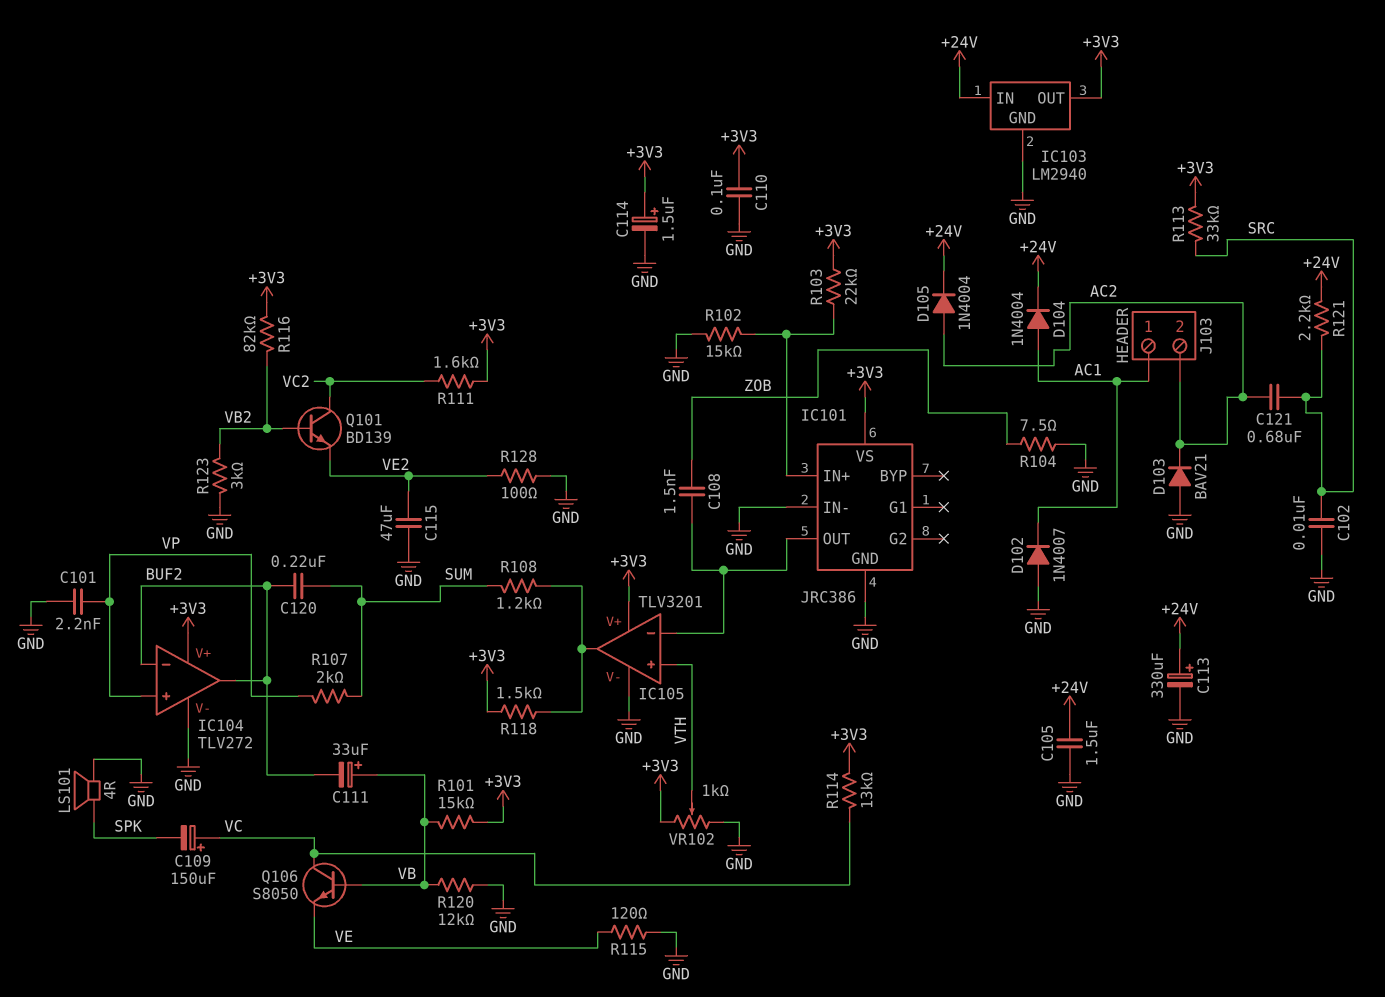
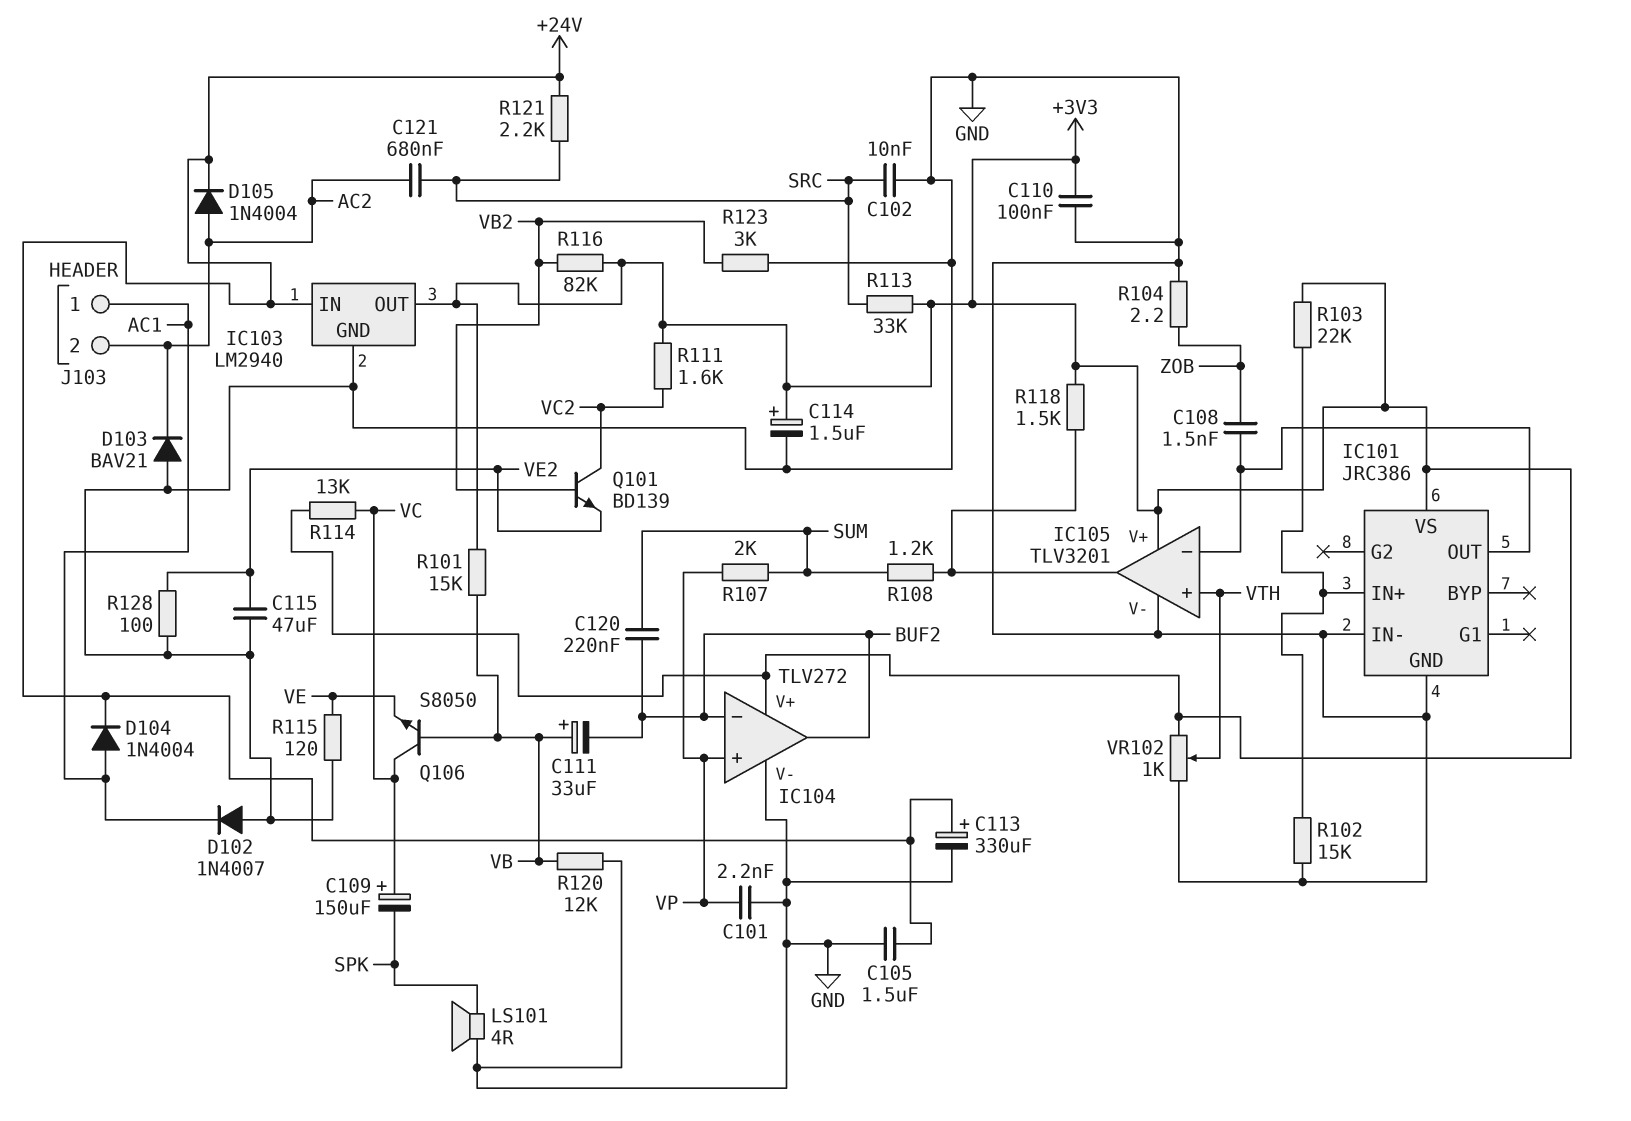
R104: 7.5 (GND, ZOB) -> 2.2 (GND, ZOB)

